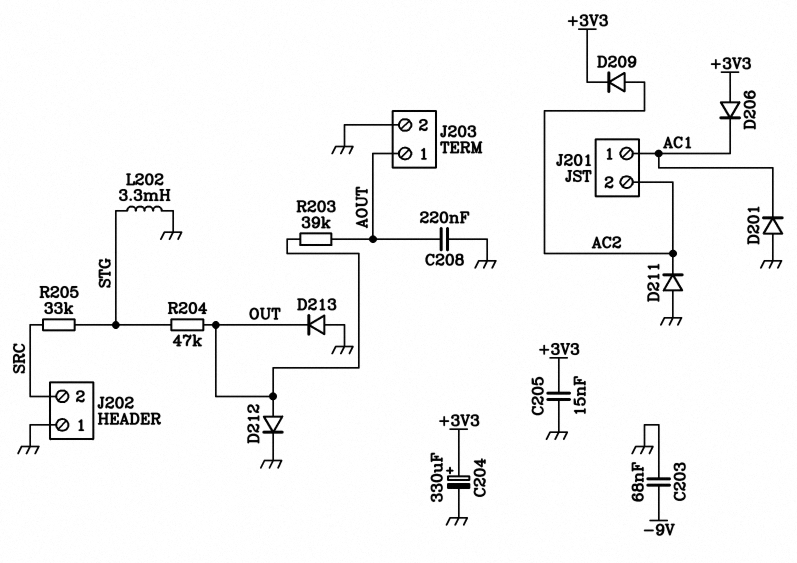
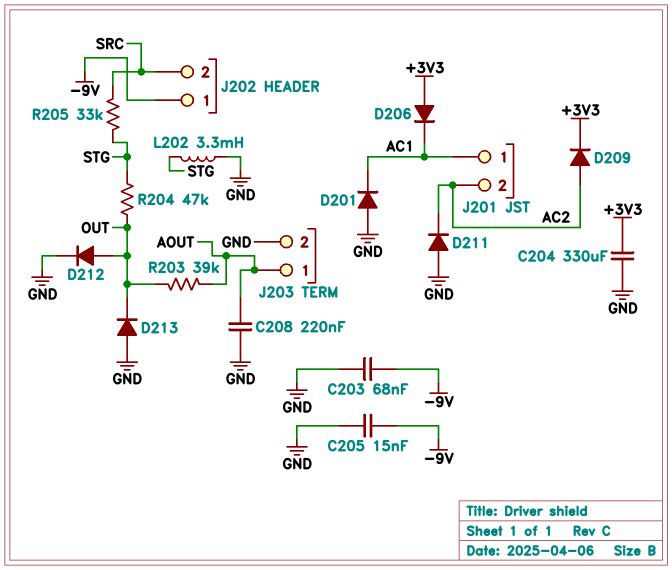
C204: 330uF (plus +3V3, minus GND) -> 330uF (+3V3, GND)
C205: 15nF (+3V3, GND) -> 15nF (-9V, GND)
J202 pin 1: GND -> -9V

